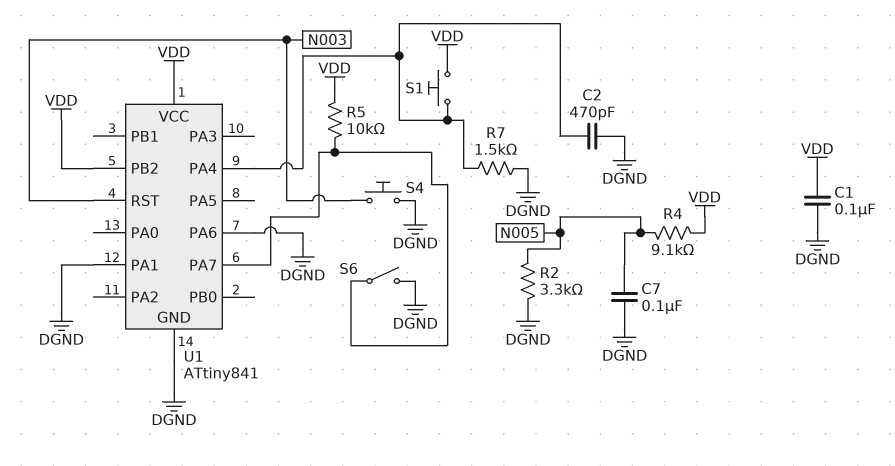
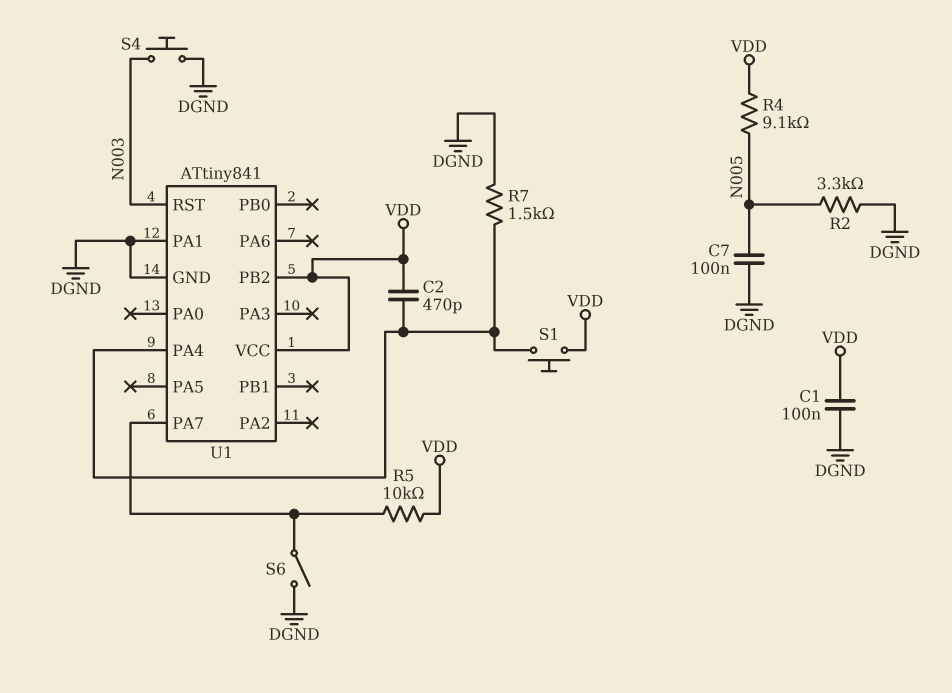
C2: 470pF (DGND, U1/PA4) -> 470pF (U1/PA4, VDD)
U1 pin PA6: DGND -> none

